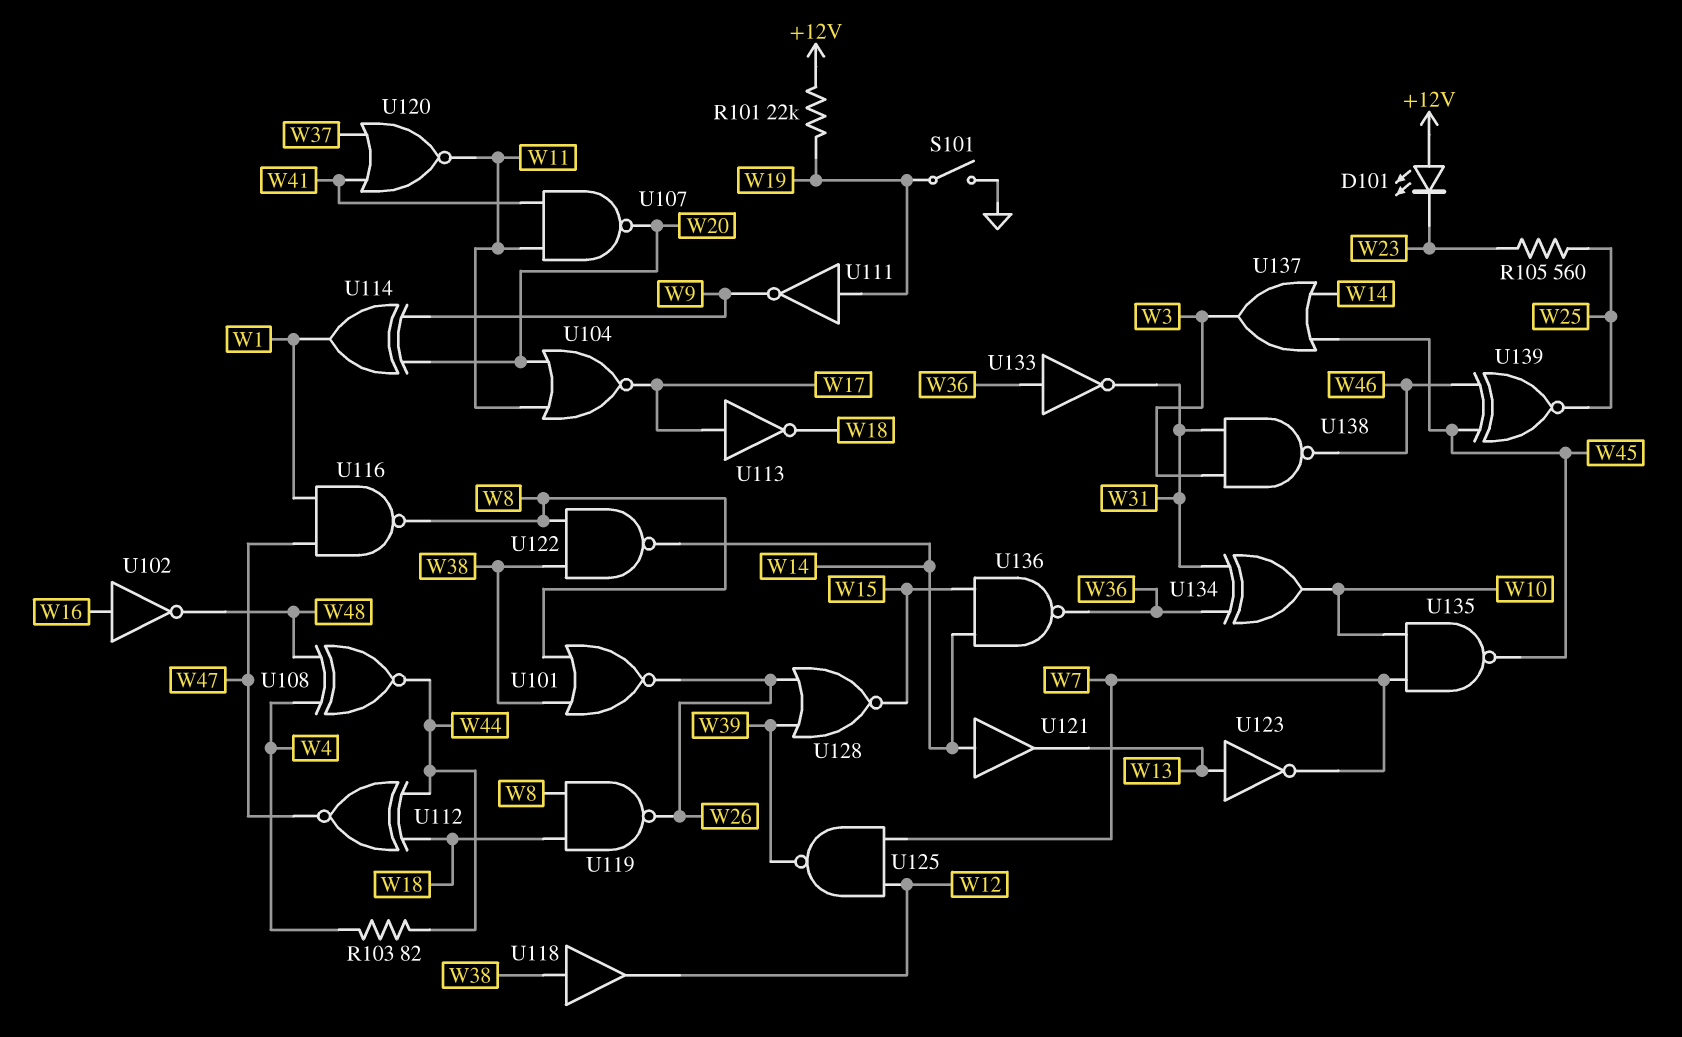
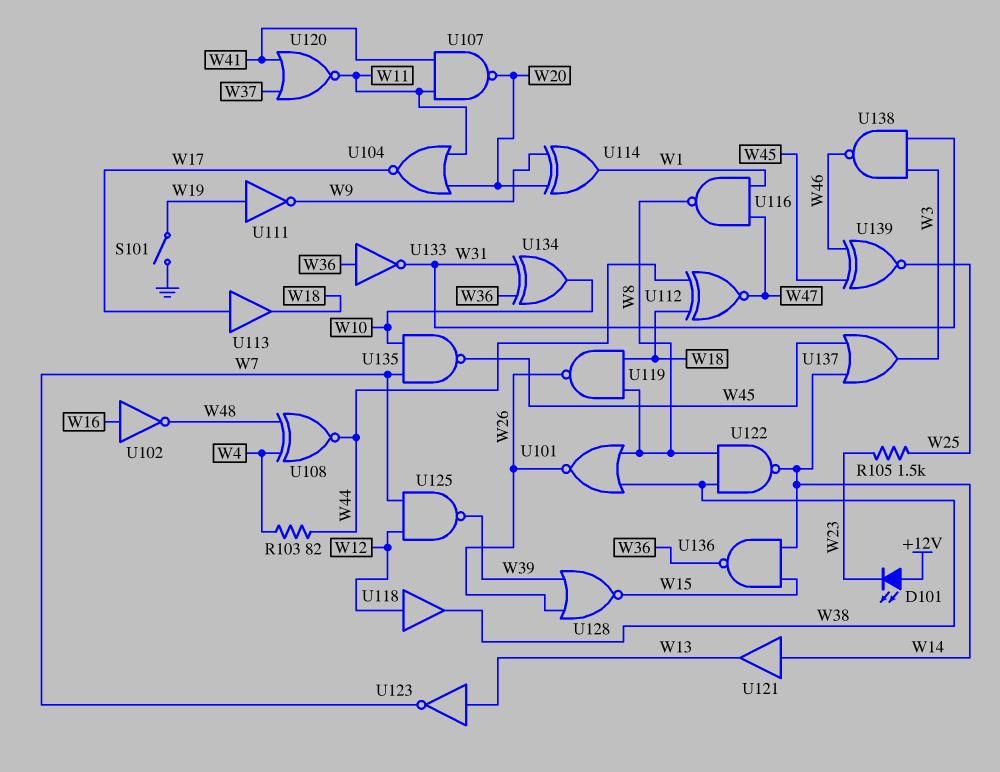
R101: 22k (+12V, W19) -> none
R105: 560 (W23, W25) -> 1.5k (W23, W25)
U113: NOT (in W17, out W18) -> buffer (in W17, out W18)
U118: buffer (in W38, out W12) -> buffer (in W12, out W38)

